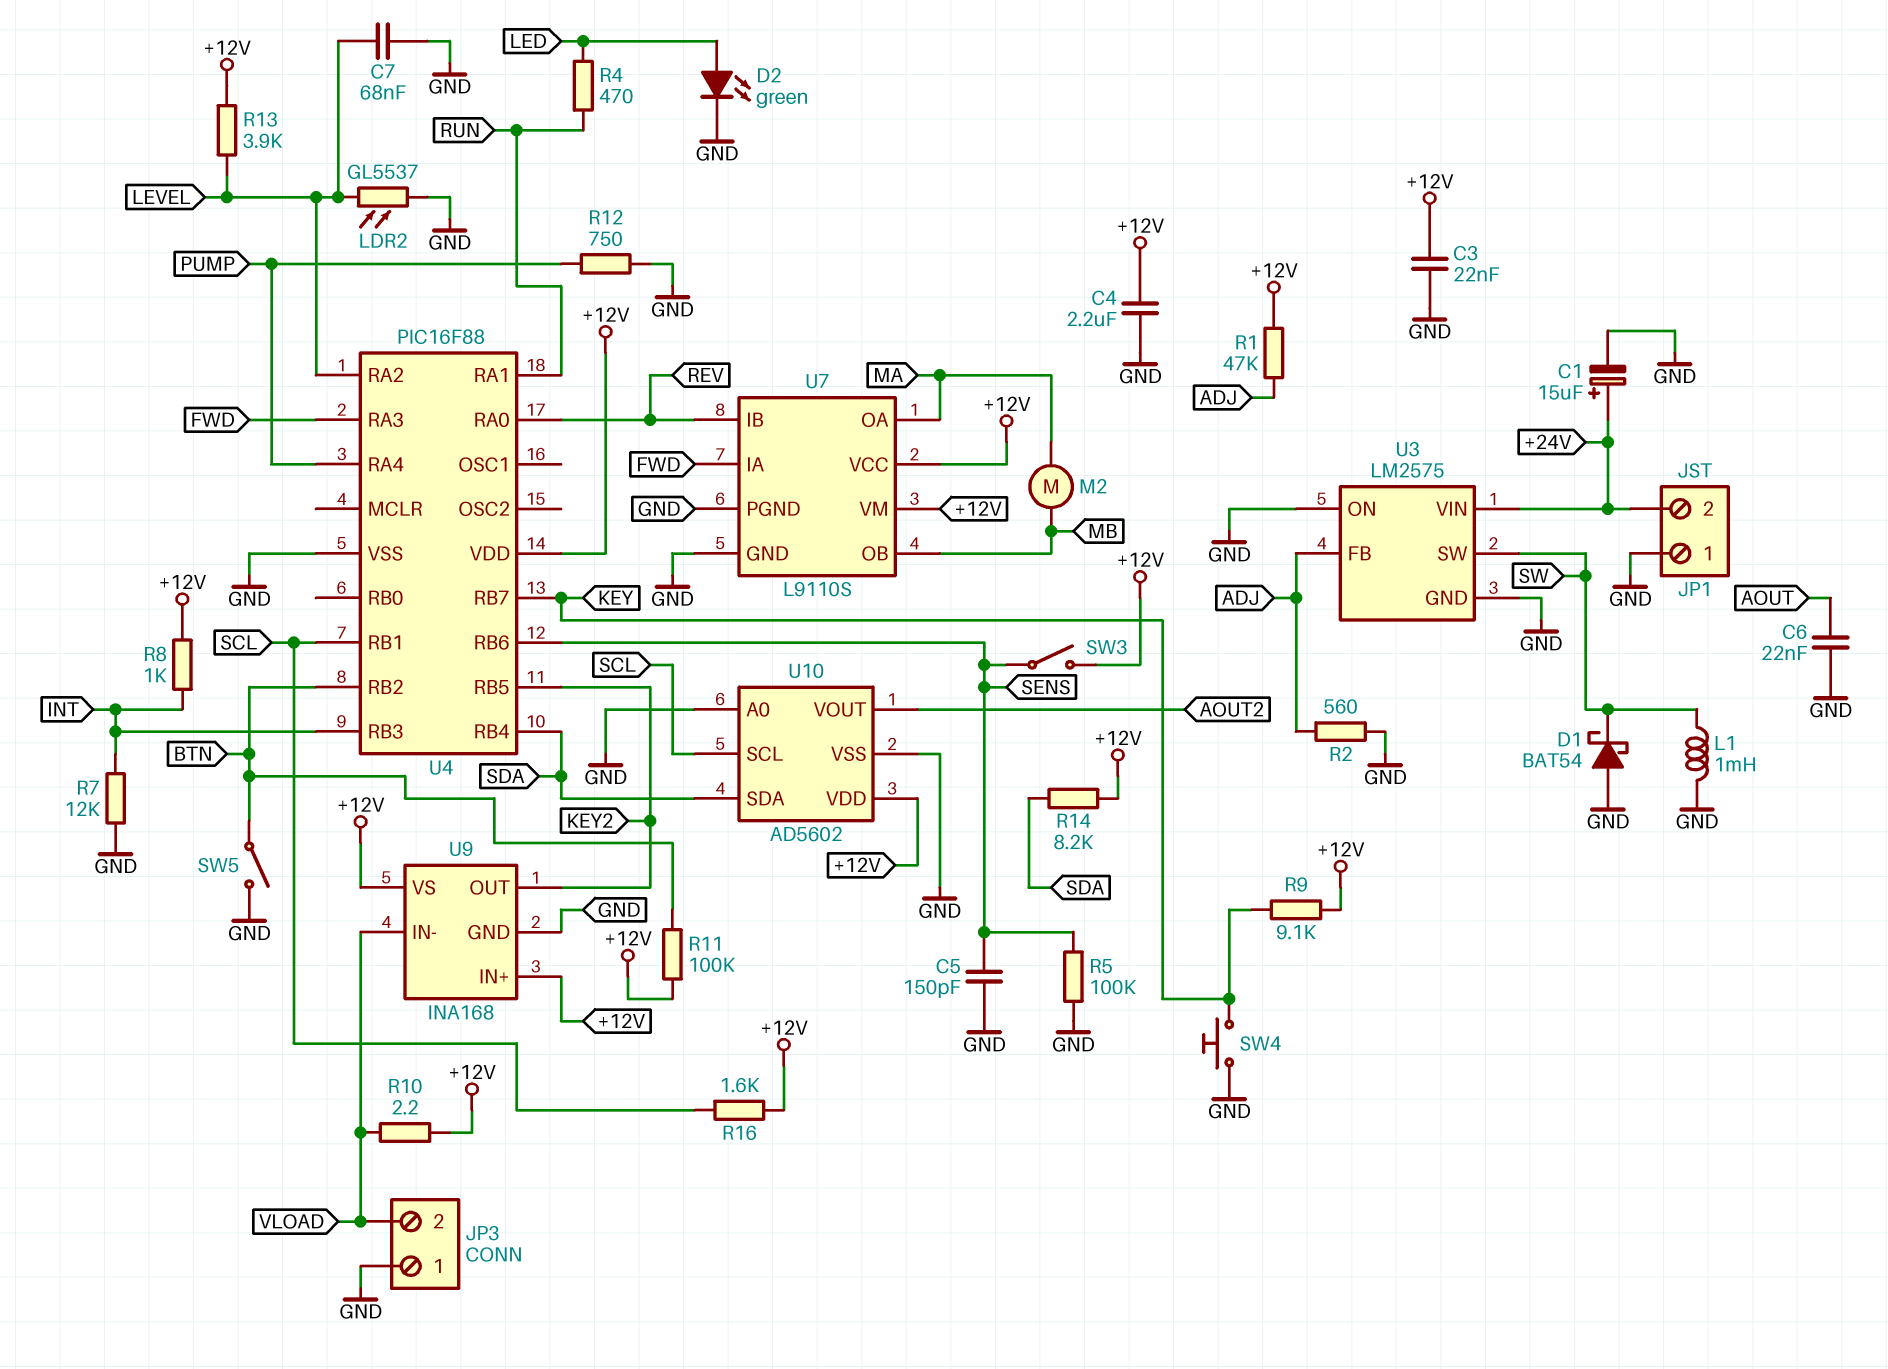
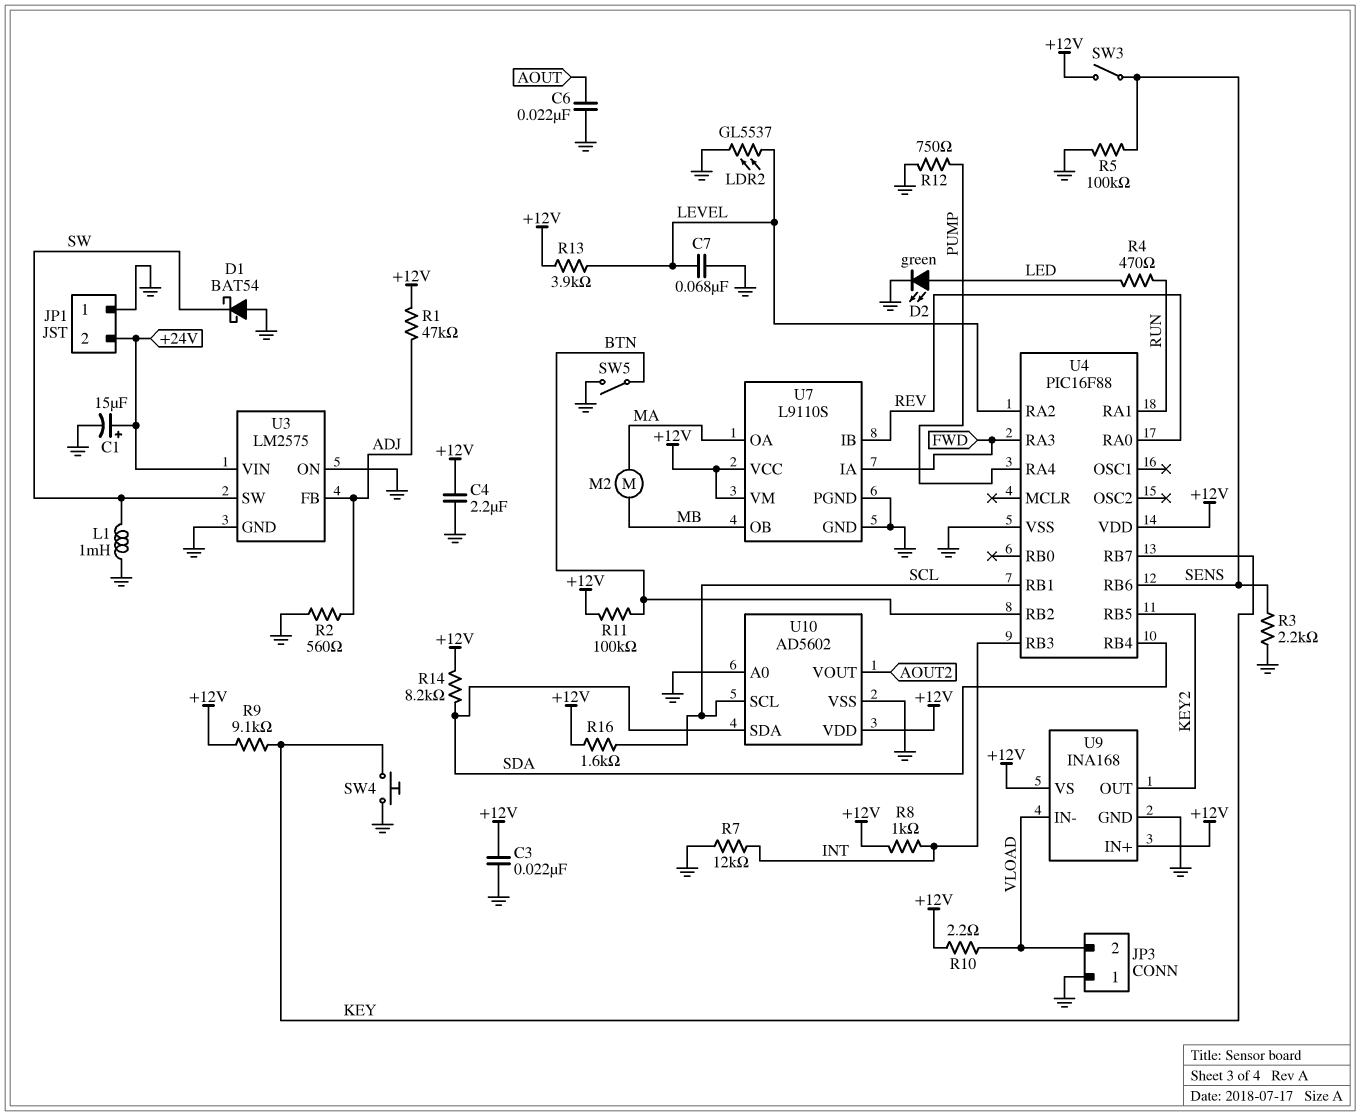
C5: 150pF (GND, SENS) -> none
R3: none -> 2.2k (GND, SENS)

